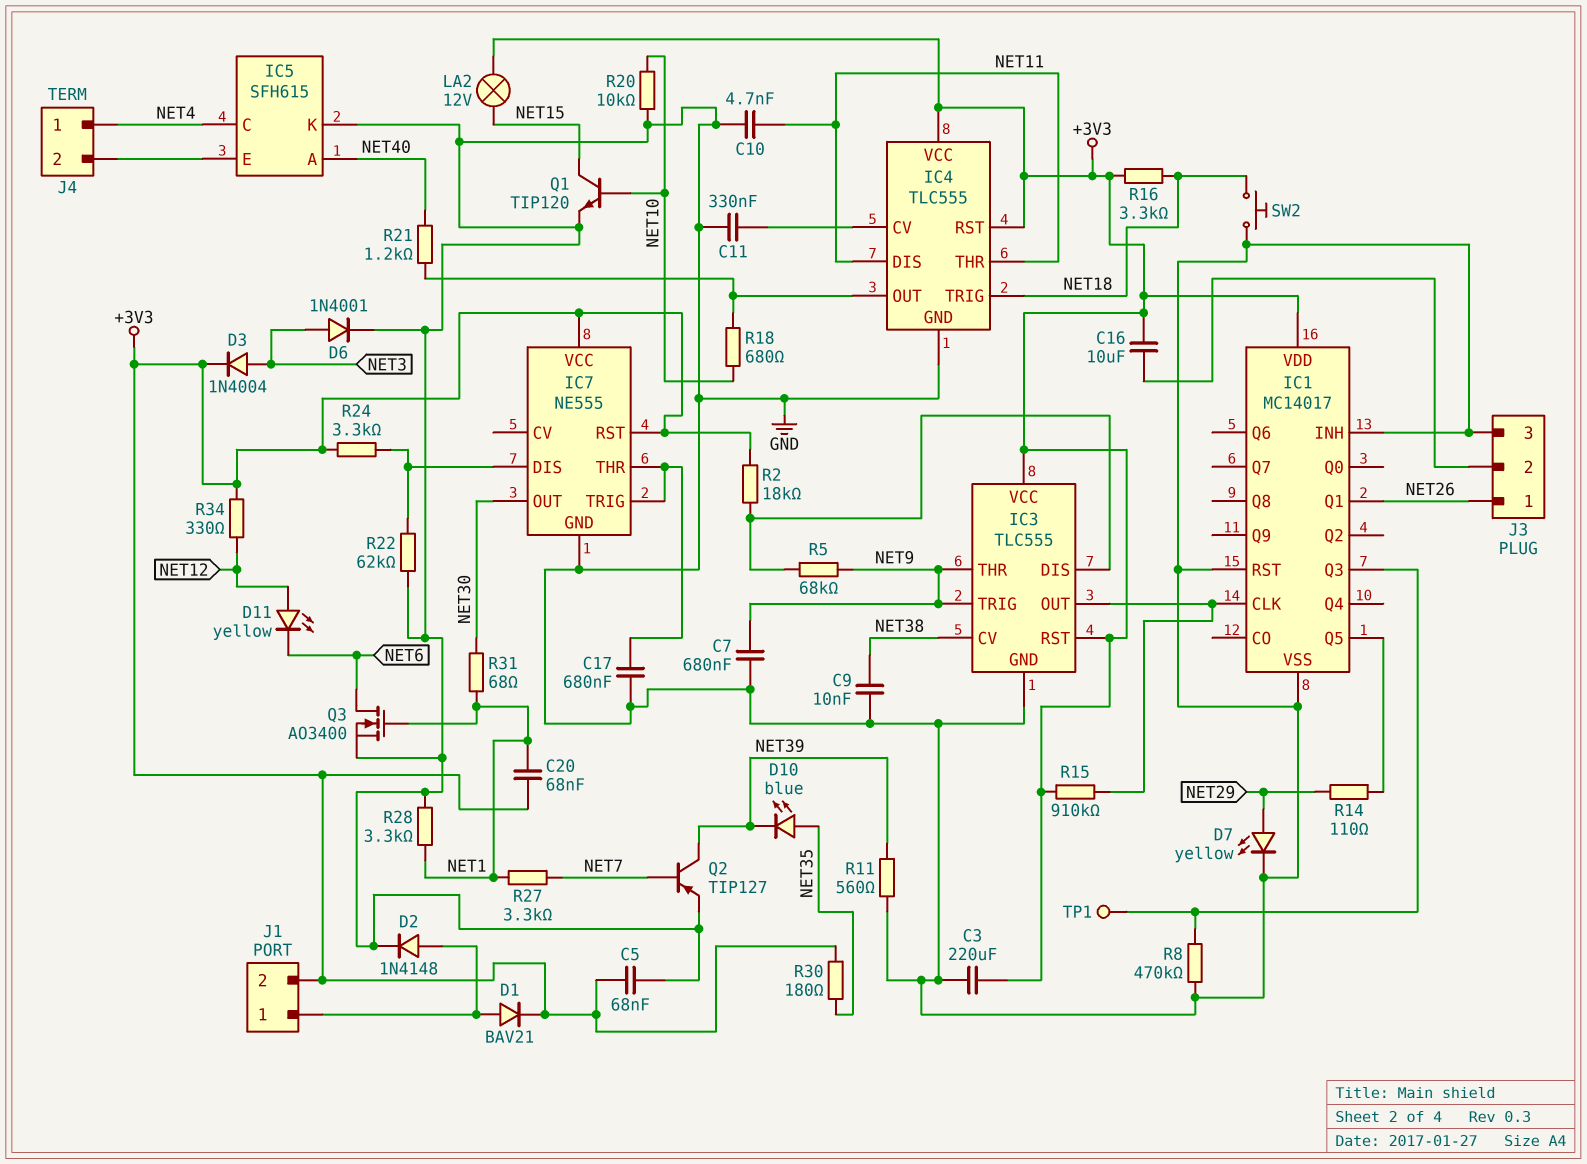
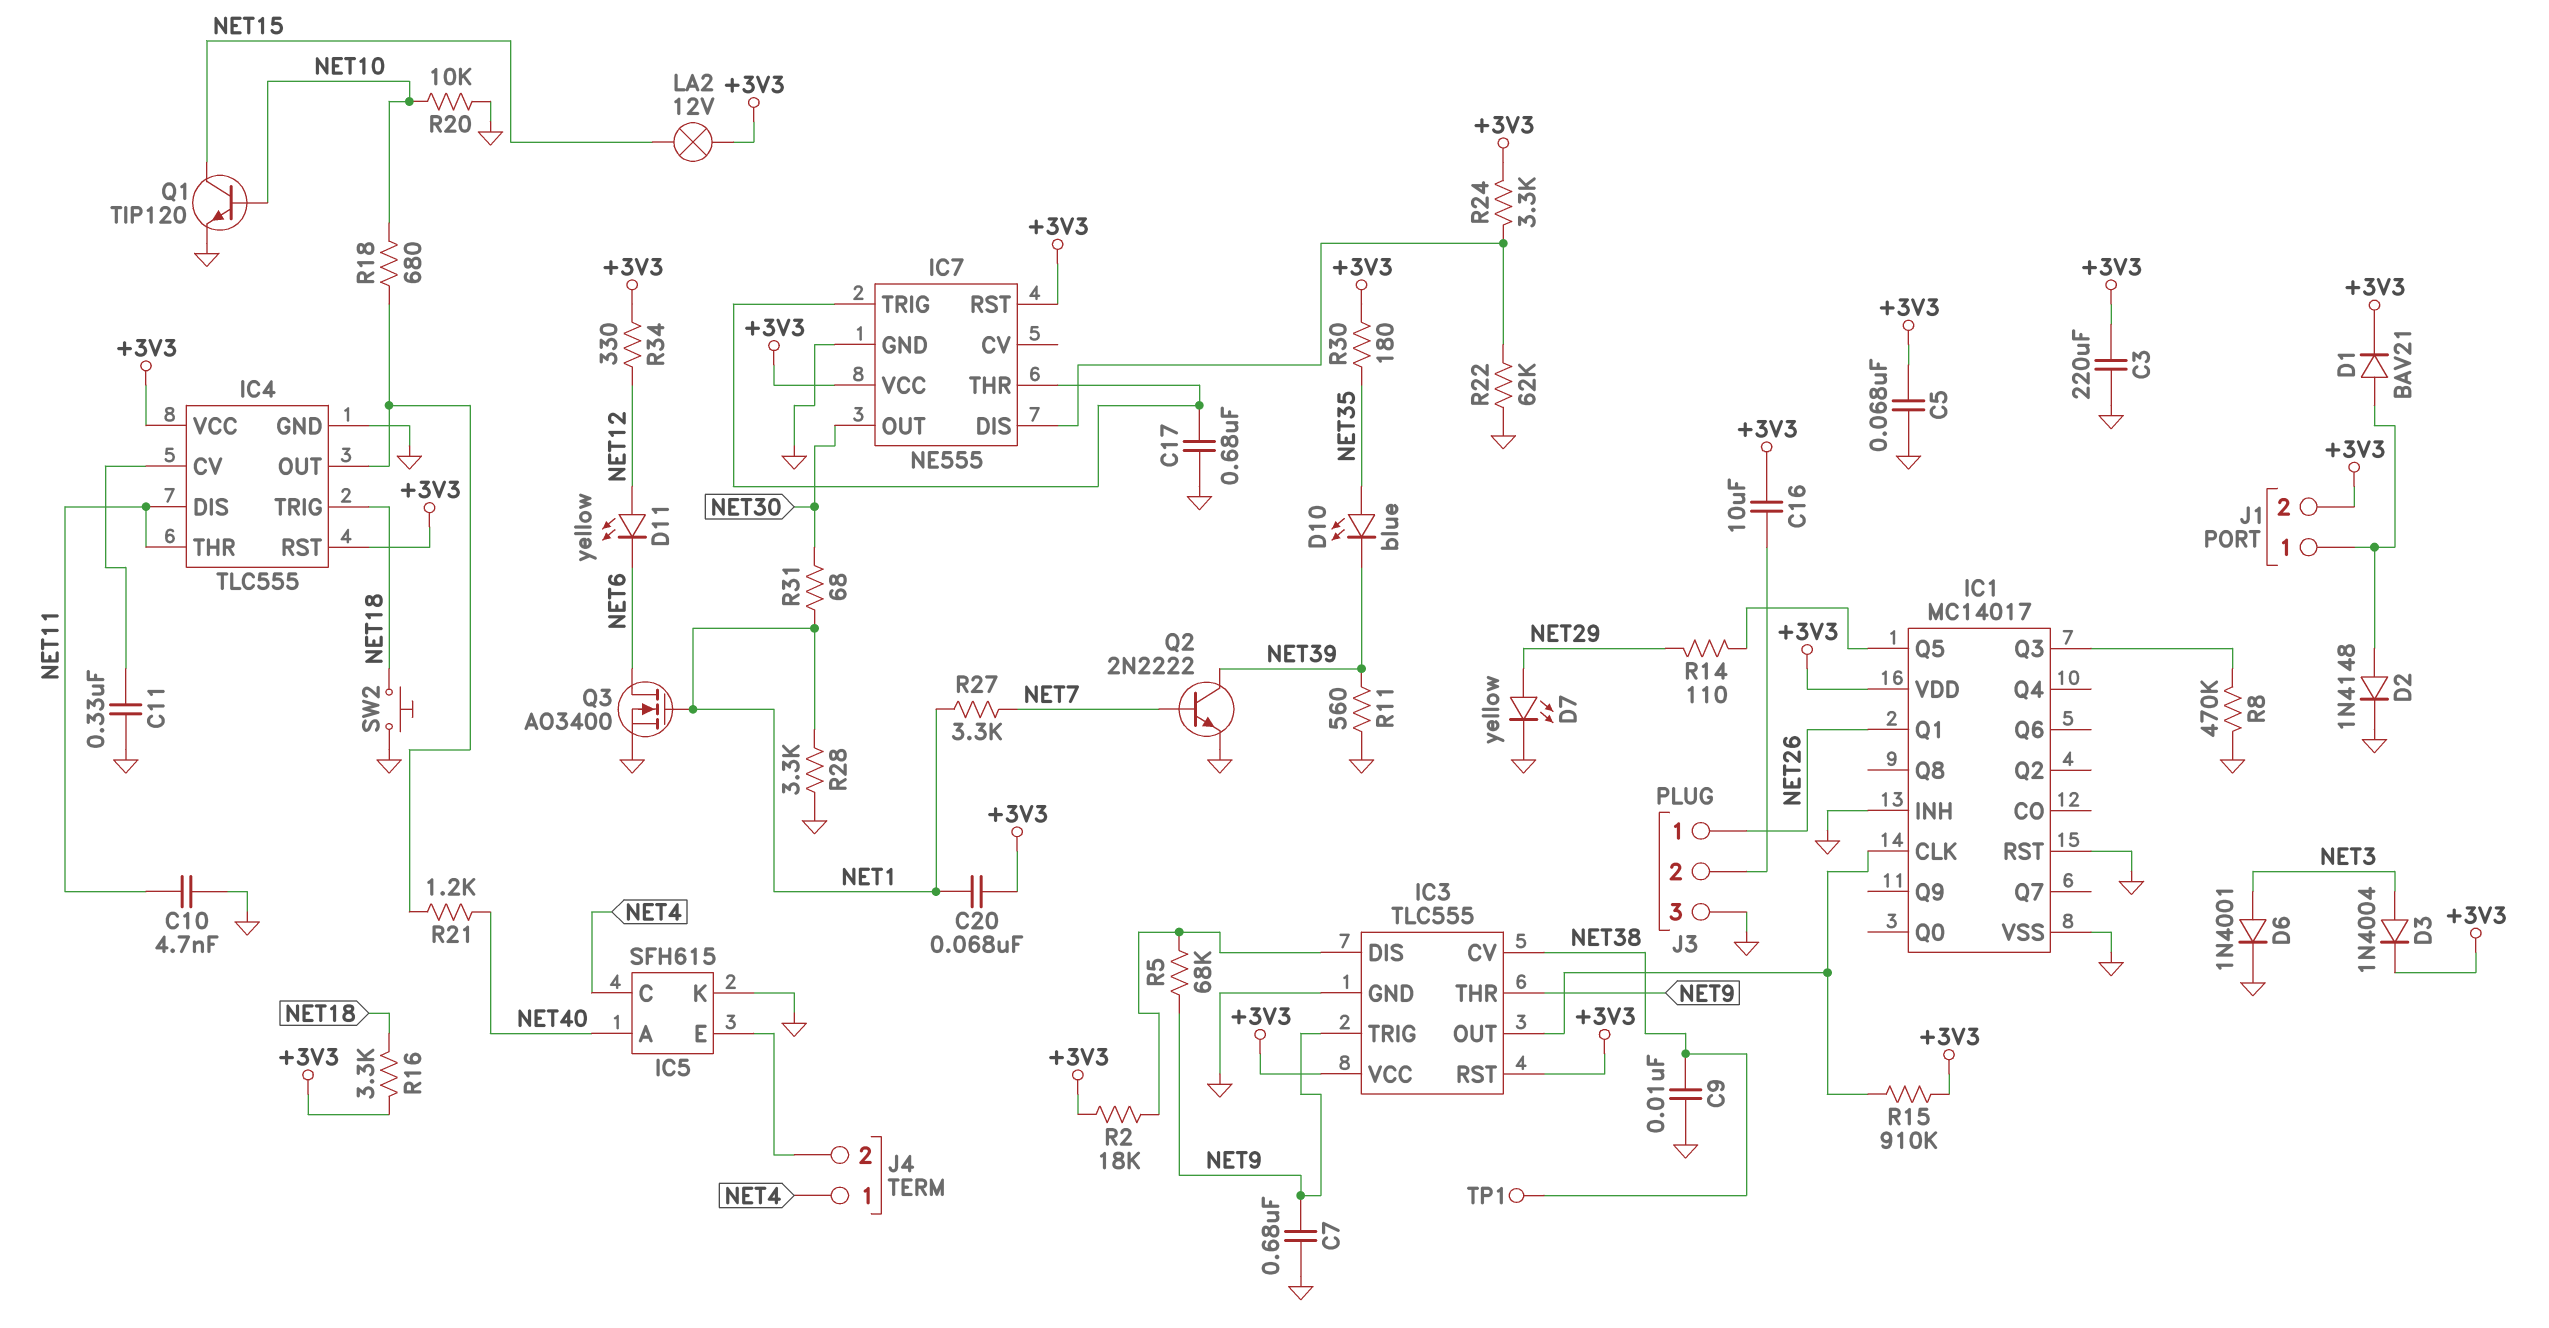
Q2: PNP TIP127 (B NET7, C NET39, E GND) -> NPN 2N2222 (B NET7, C NET39, E GND)
TP1: test point (IC1/Q3) -> test point (NET38)

